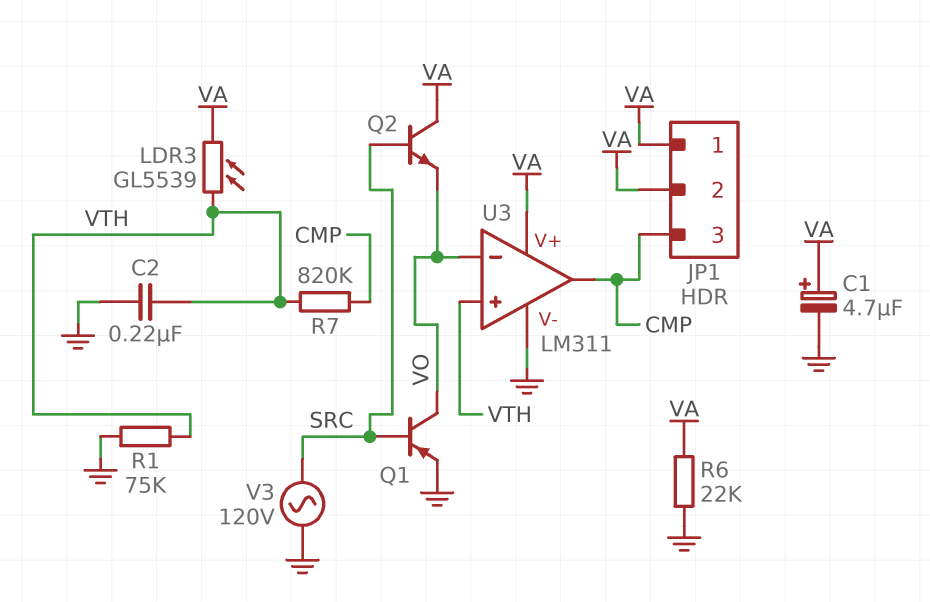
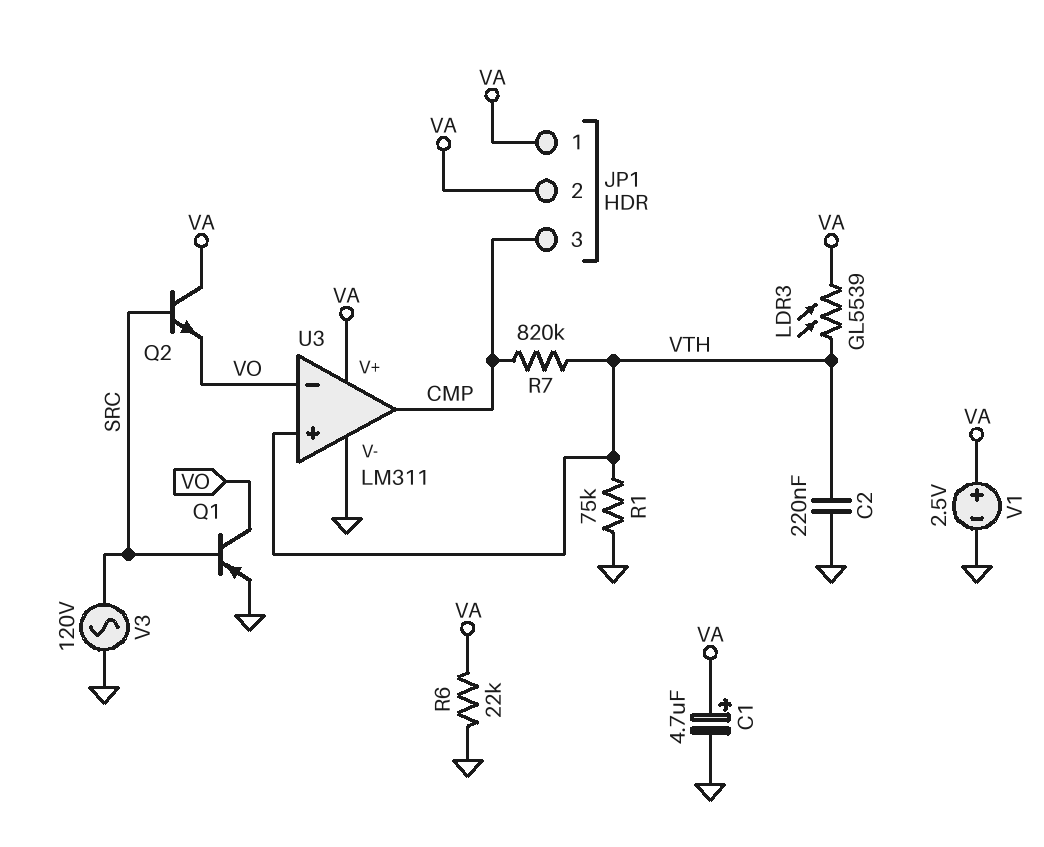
V1: none -> 2.5V (plus VA, minus GND)

